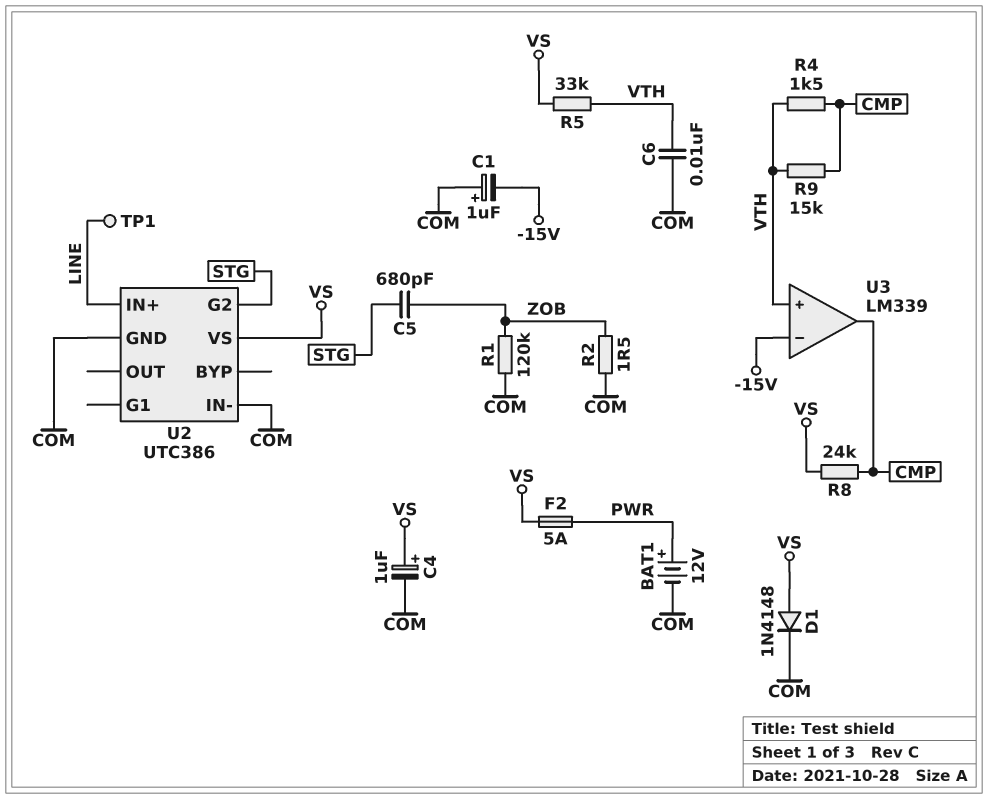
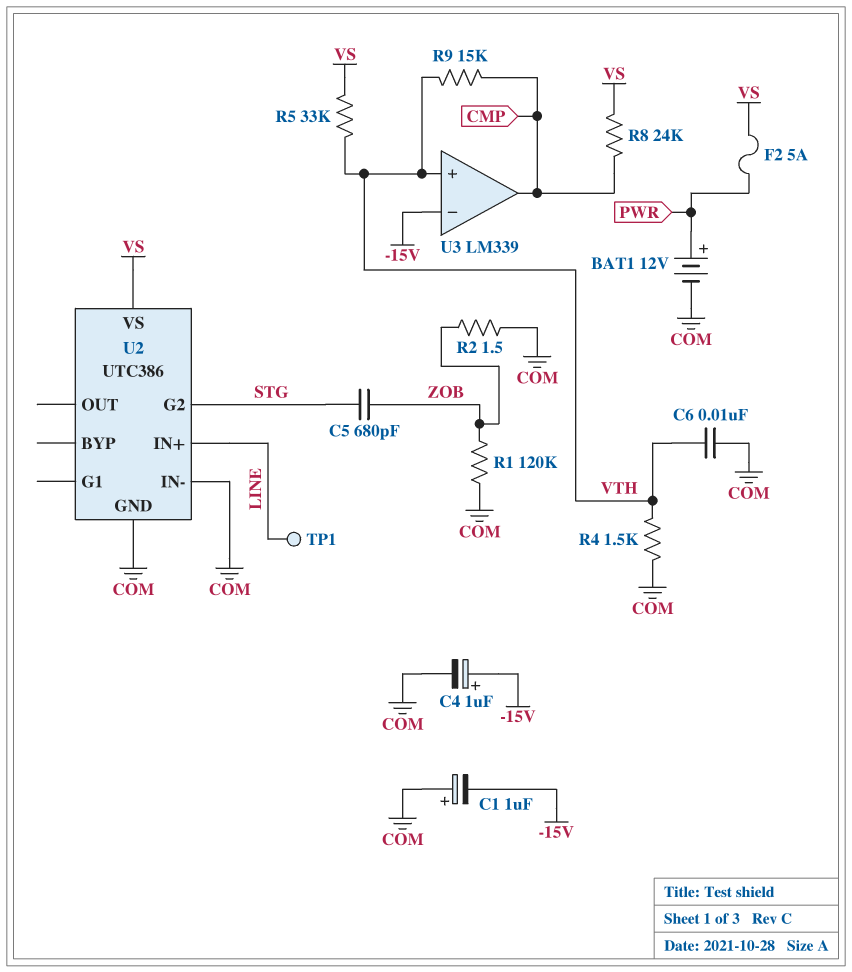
C4: 1uF (plus VS, minus COM) -> 1uF (plus -15V, minus COM)
D1: diode 1N4148 (A VS, K COM) -> none
R4: 1.5k (CMP, VTH) -> 1.5k (COM, VTH)

